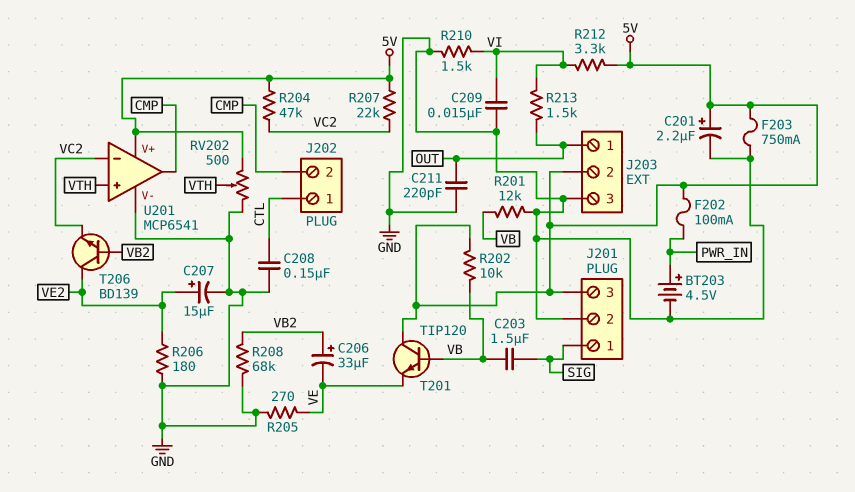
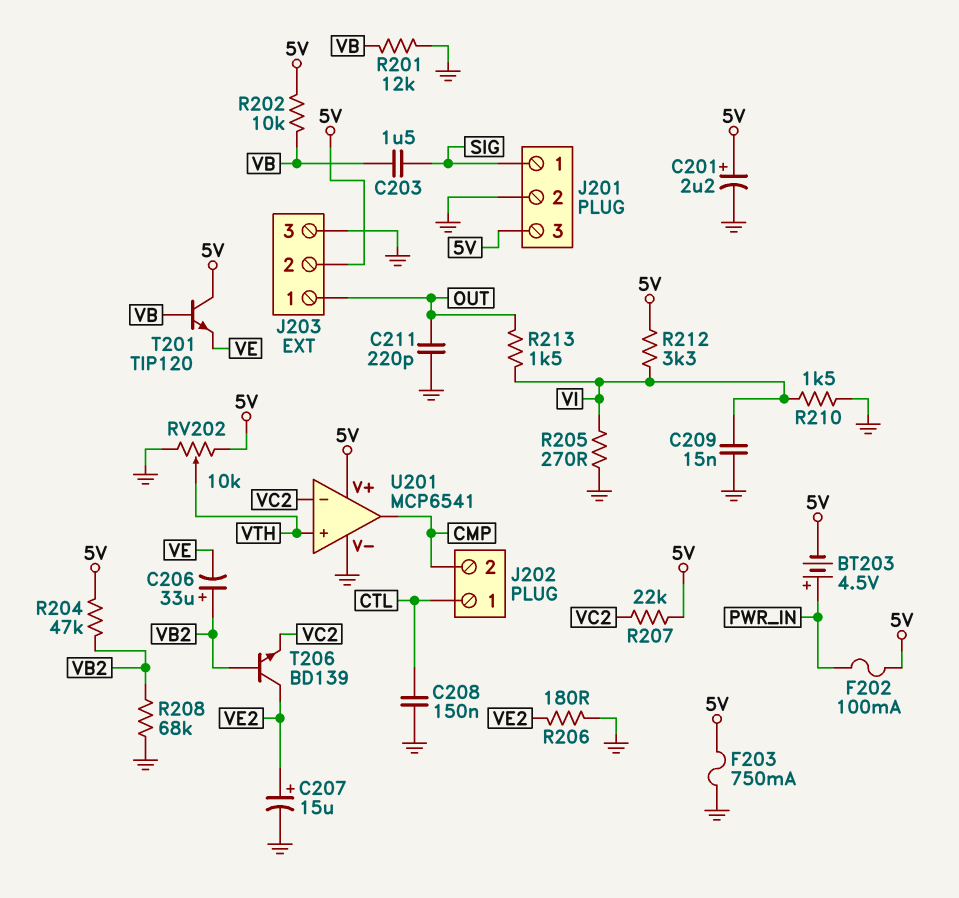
BT203: 4.5V (plus PWR_IN, minus GND) -> 4.5V (plus PWR_IN, minus 5V)
R204: 47k (5V, VC2) -> 47k (5V, VB2)
R205: 270 (GND, VE) -> 270 (GND, VI)
RV202: 500 (5V, GND, wiper VTH) -> 10k (5V, GND, wiper VTH)

